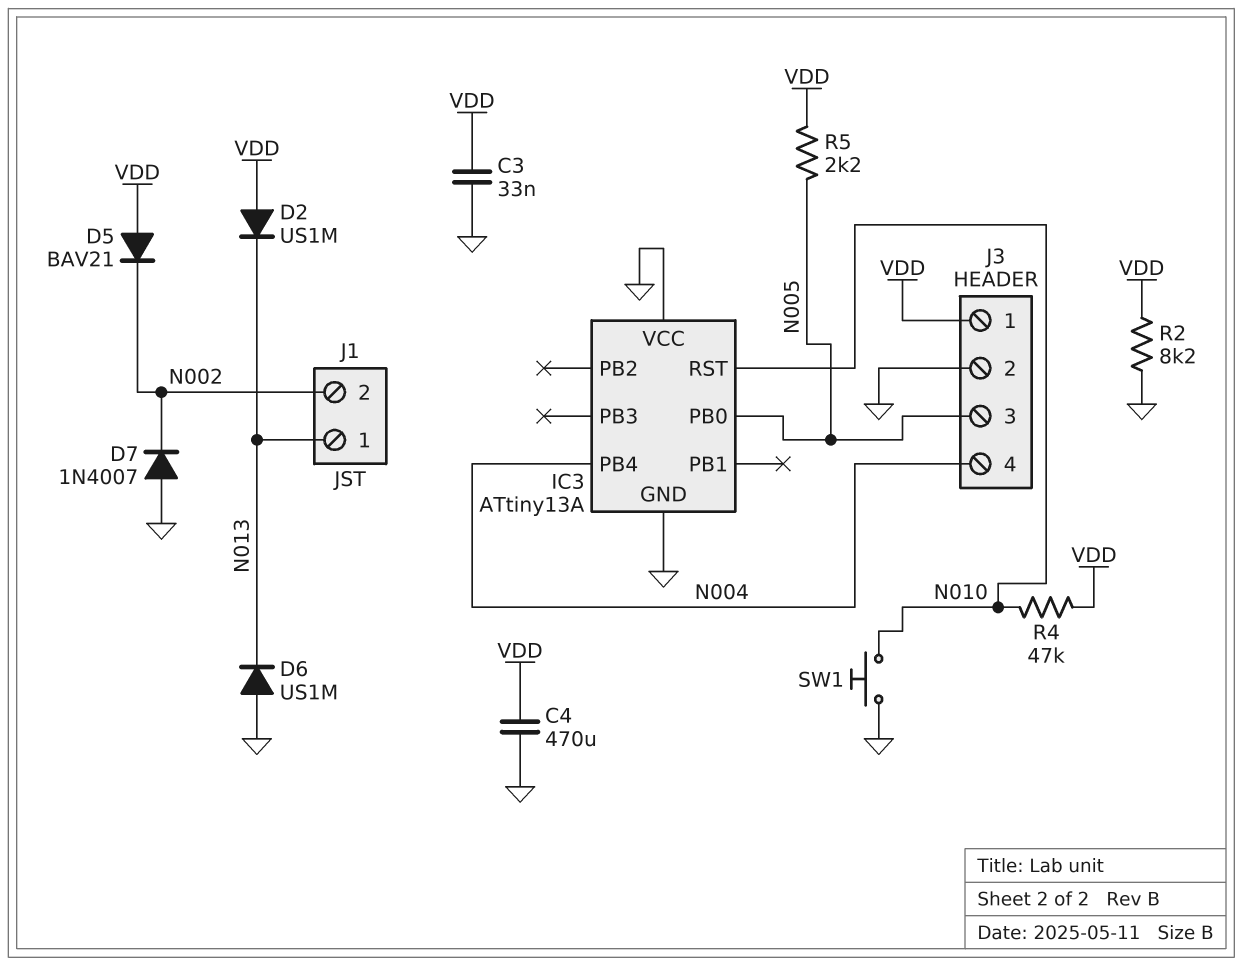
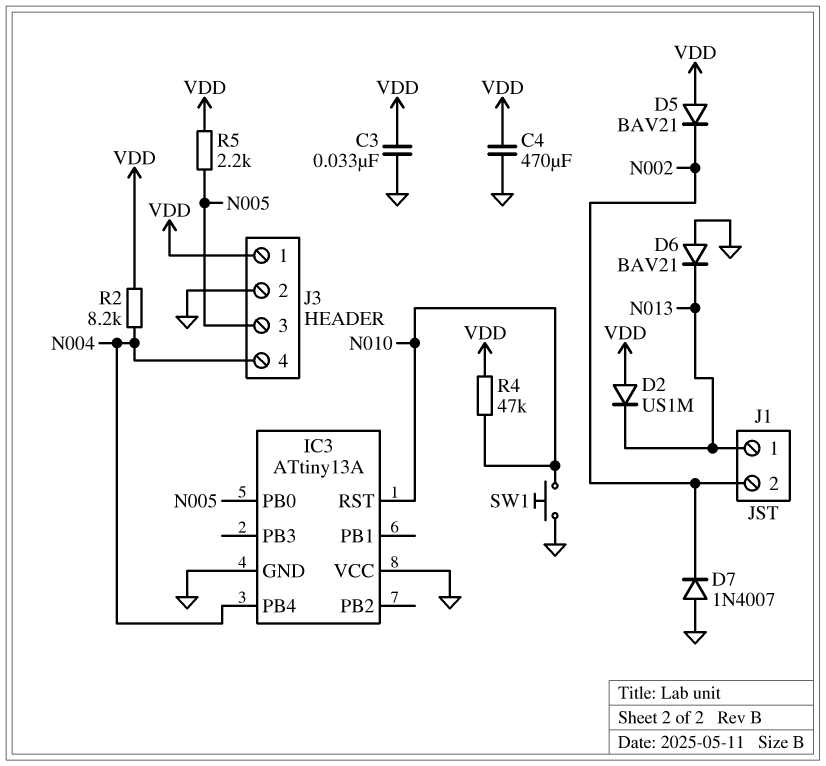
D6: diode US1M (A GND, K N013) -> diode BAV21 (A GND, K N013)
R2: 8.2k (GND, VDD) -> 8.2k (N004, VDD)

